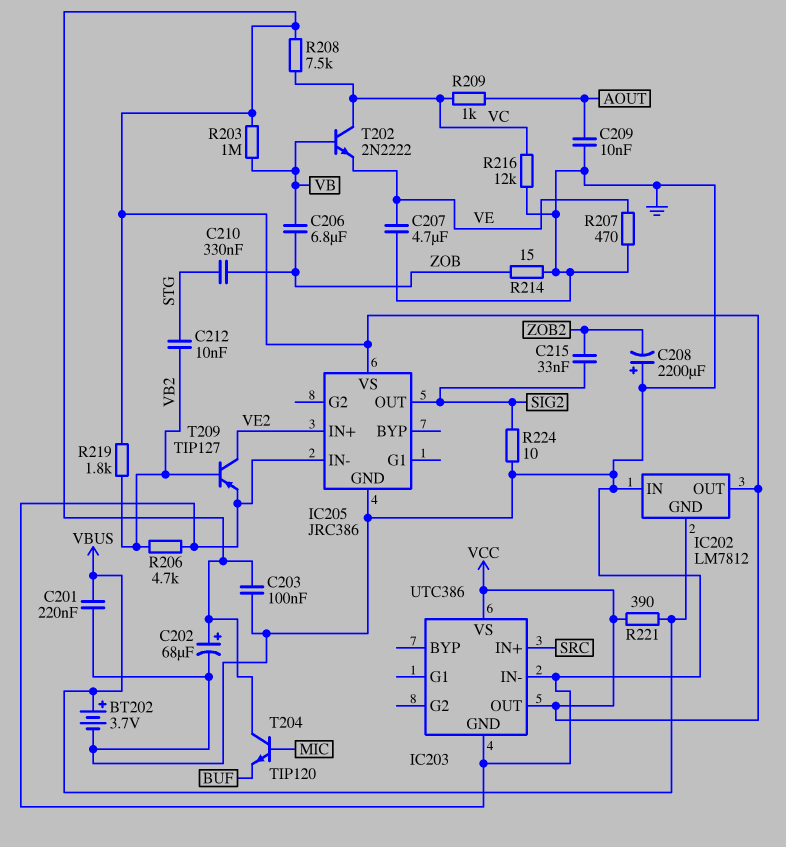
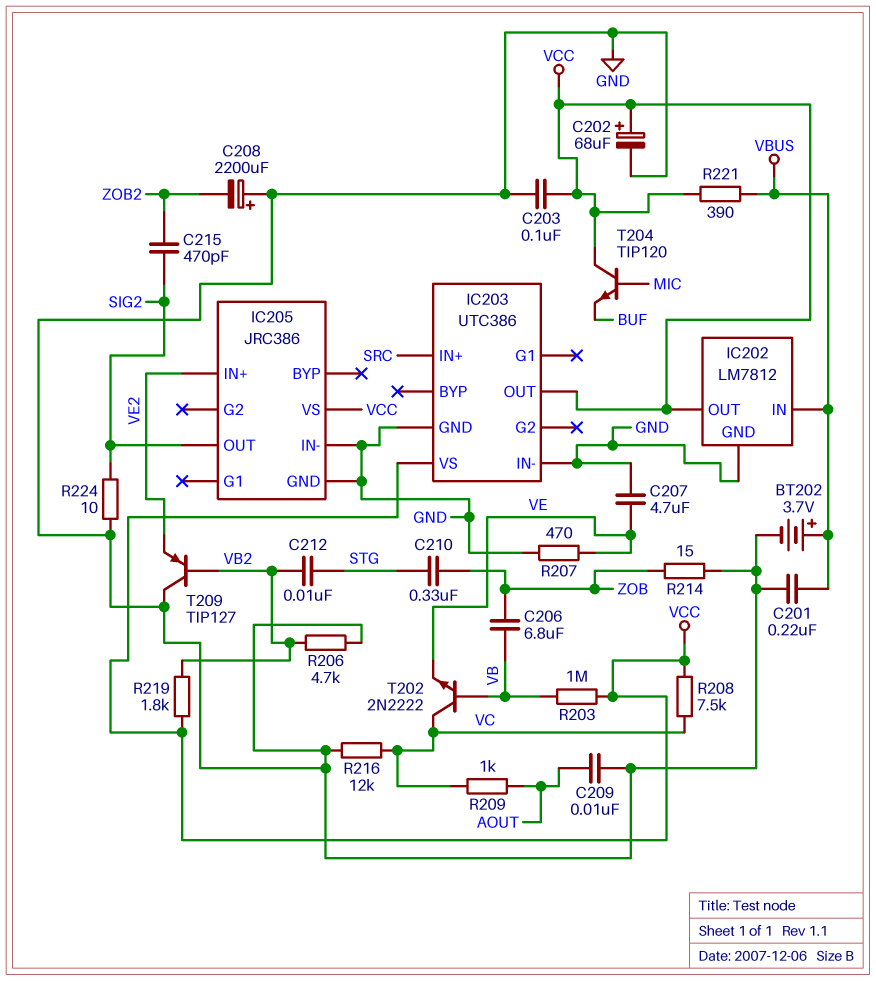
C215: 33nF (SIG2, ZOB2) -> 470pF (SIG2, ZOB2)
IC202 pin GND: VBUS -> GND
IC202 pin IN: GND -> VBUS
T209: PNP TIP127 (B VB2, C VE2, E GND) -> PNP TIP127 (B VB2, C GND, E VE2)

